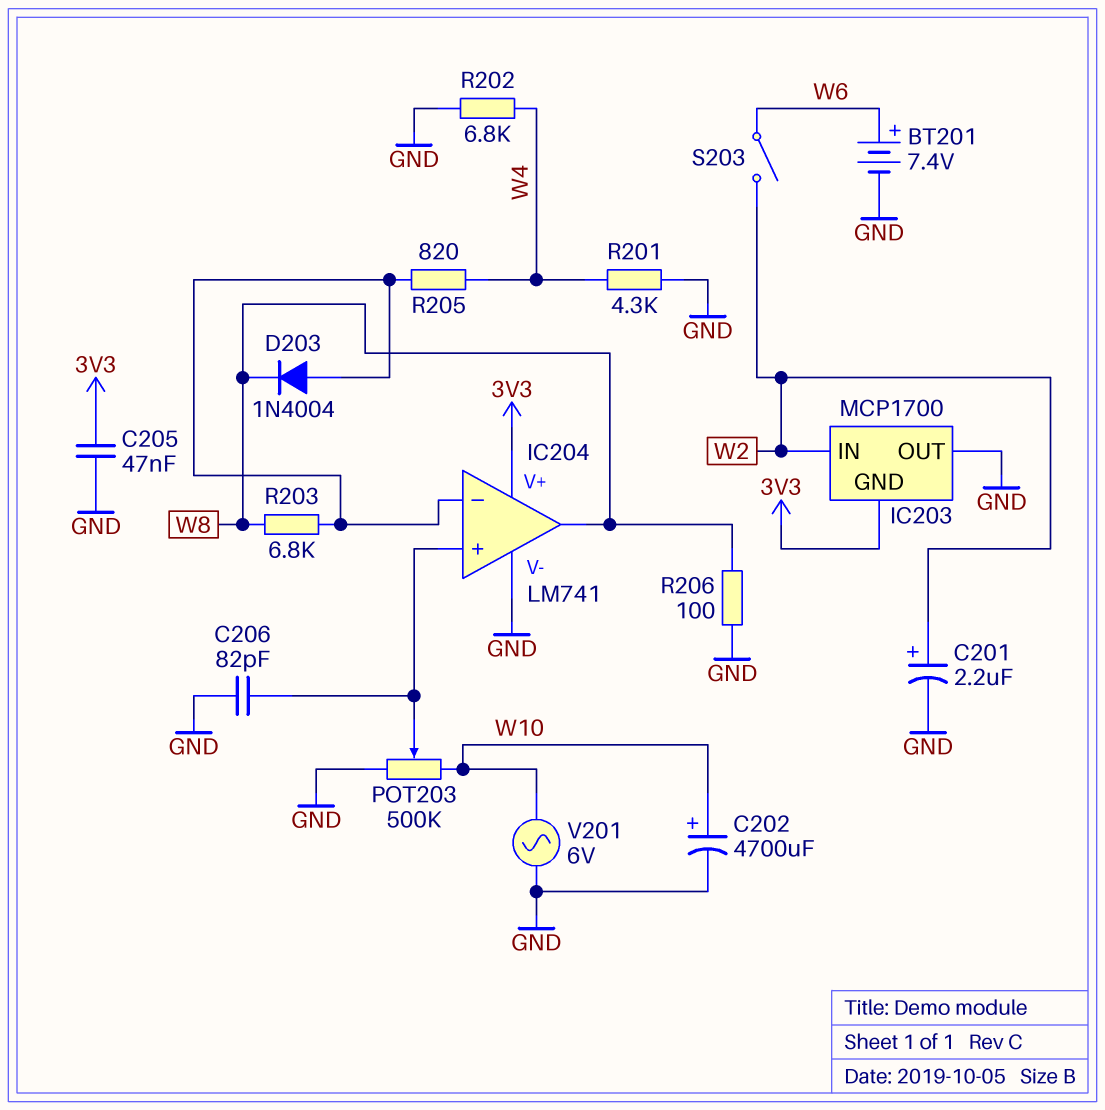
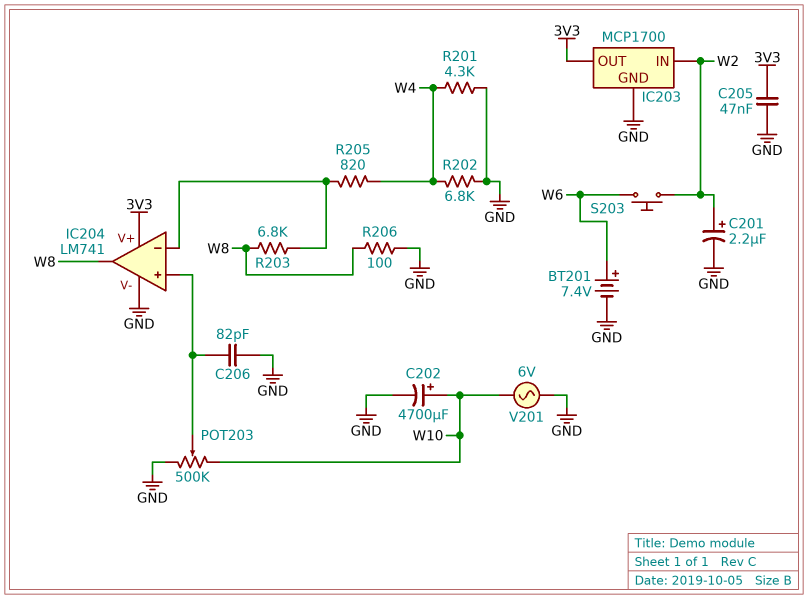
D203: diode 1N4004 (A IC204/in-, K W8) -> none
IC203 pin GND: 3V3 -> GND
IC203 pin OUT: GND -> 3V3
S203: switch (W2, W6) -> button (W2, W6)

